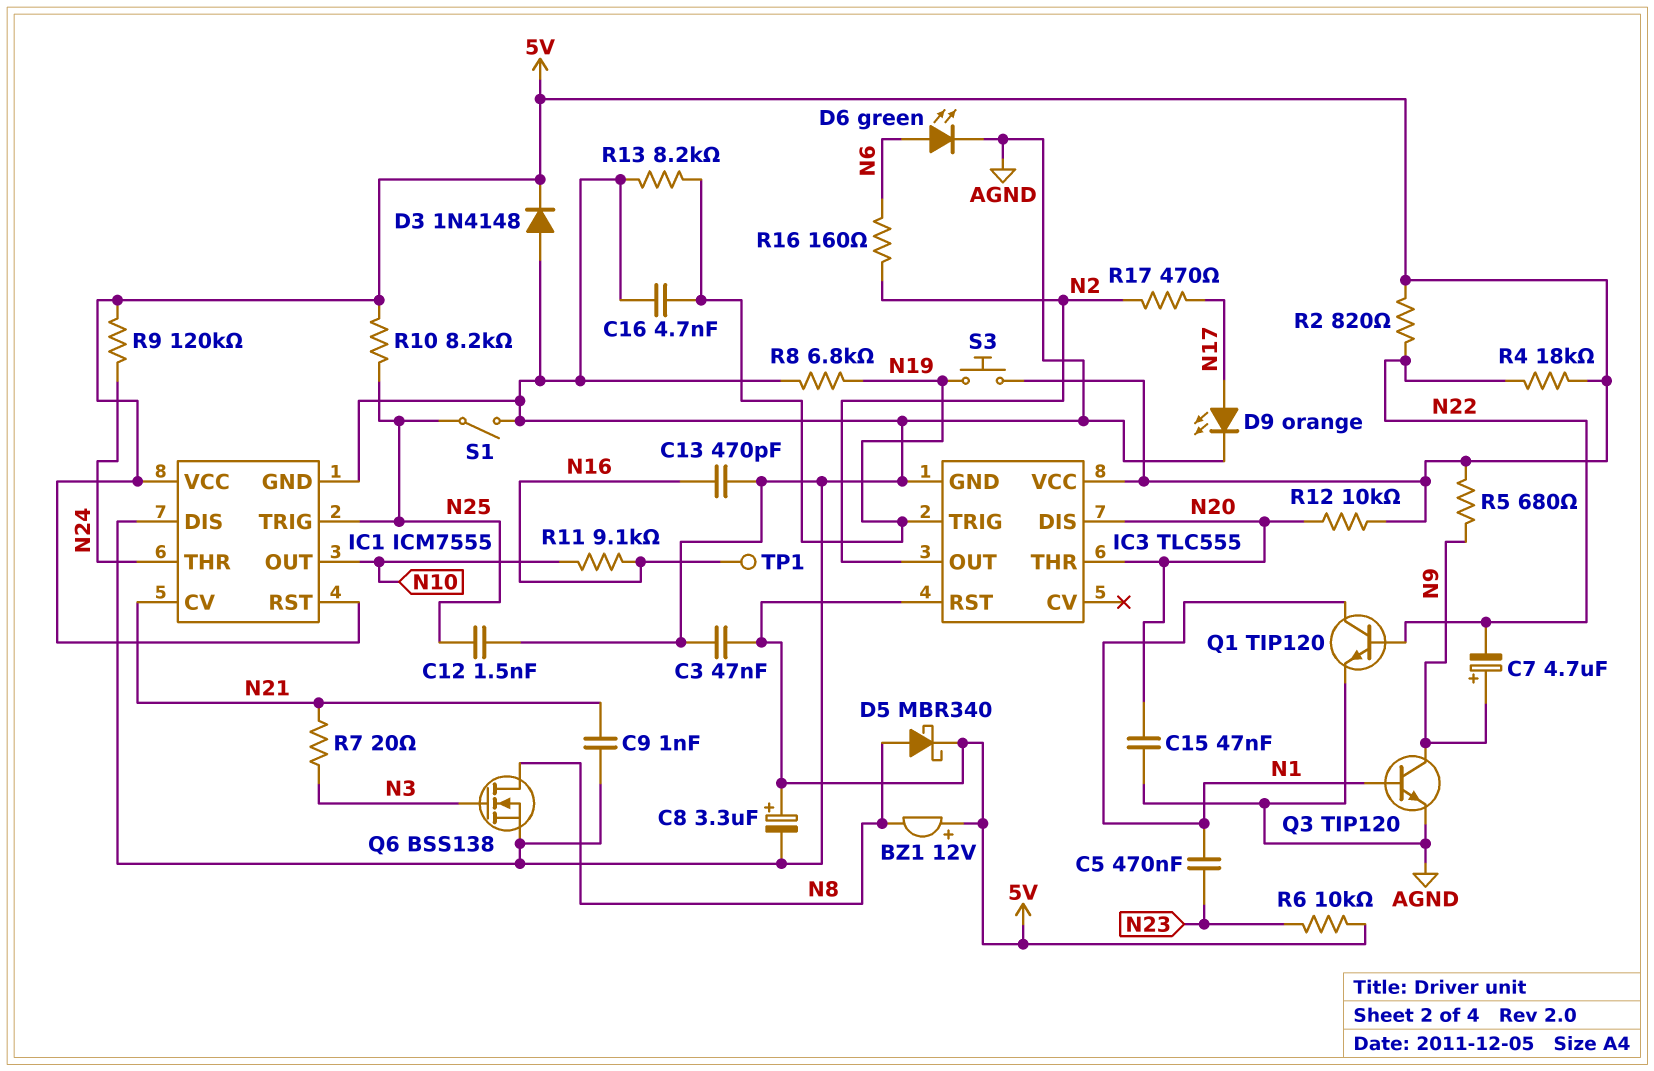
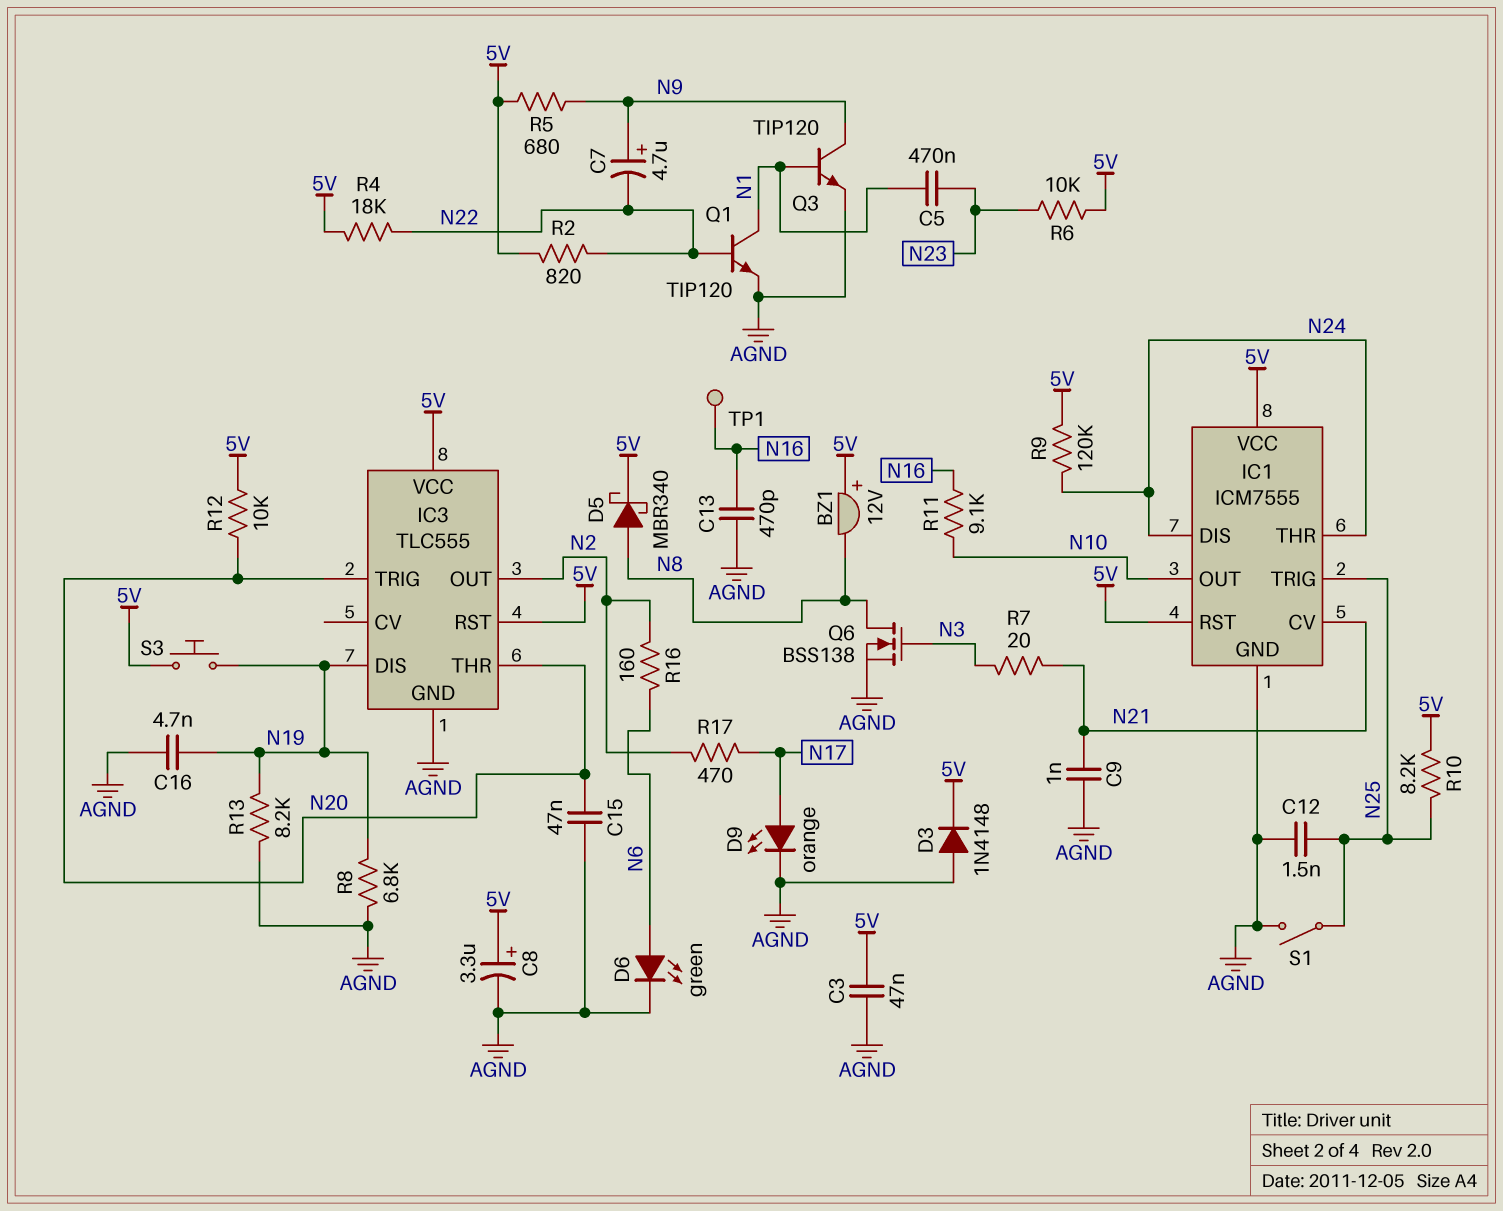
IC1 pin DIS: AGND -> N24
IC3 pin DIS: N20 -> N19
IC3 pin TRIG: N19 -> N20

